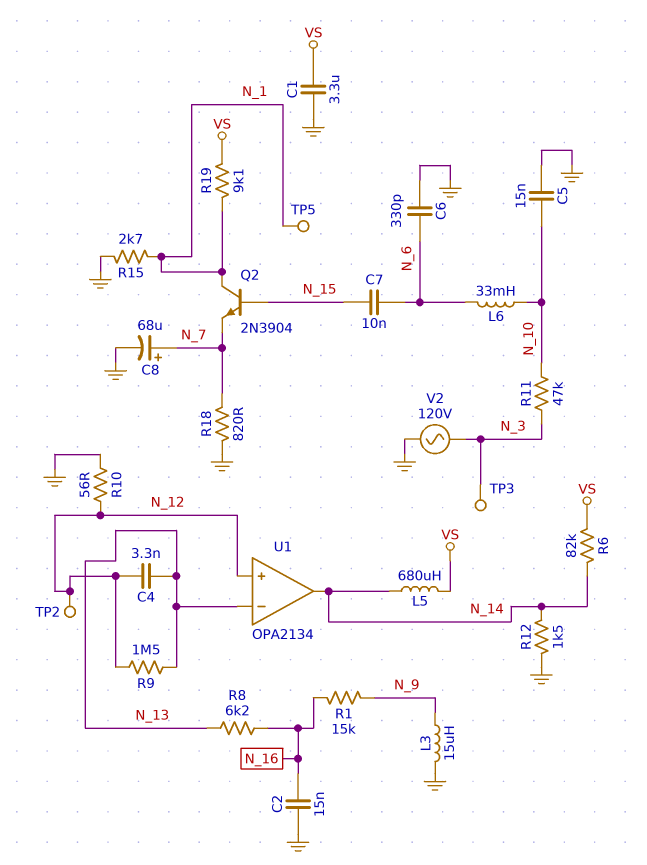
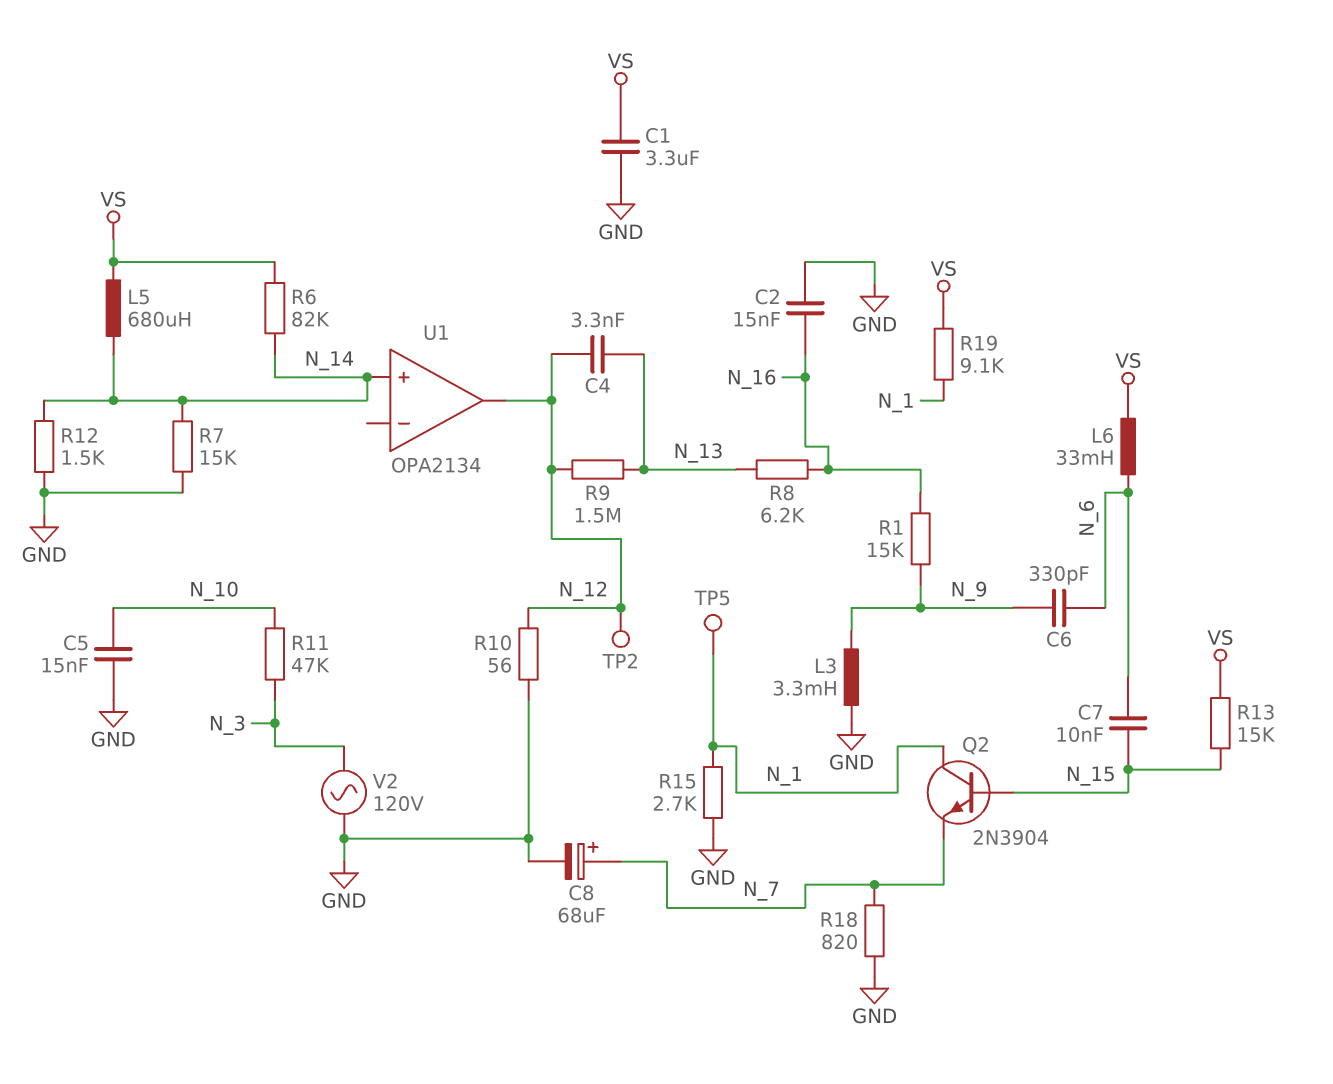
C6: 330pF (GND, N_6) -> 330pF (N_6, N_9)
L3: 15uH (GND, N_9) -> 3.3mH (GND, N_9)
L6: 33mH (N_6, N_10) -> 33mH (N_6, VS)
R7: none -> 15k (GND, N_14)
R13: none -> 15k (N_15, VS)
TP3: test point (N_3) -> none
U1 pin in+: N_12 -> N_14
U1 pin in-: N_13 -> none
U1 pin out: N_14 -> N_12

